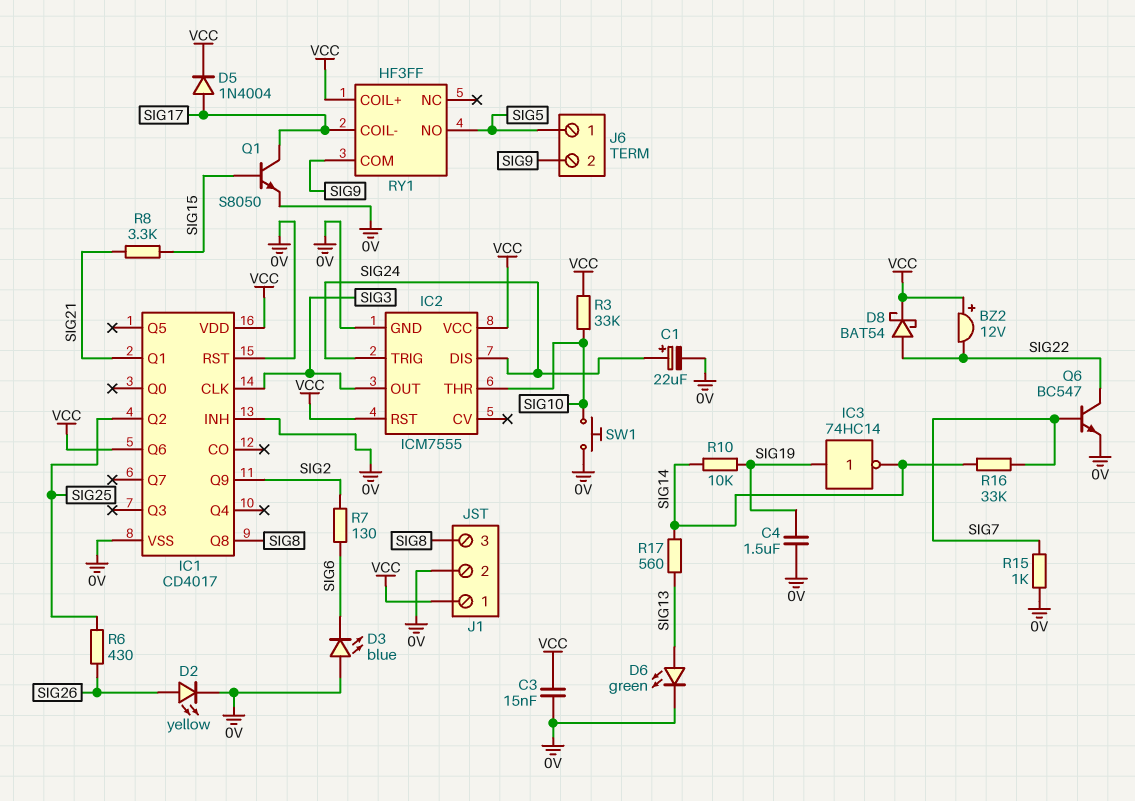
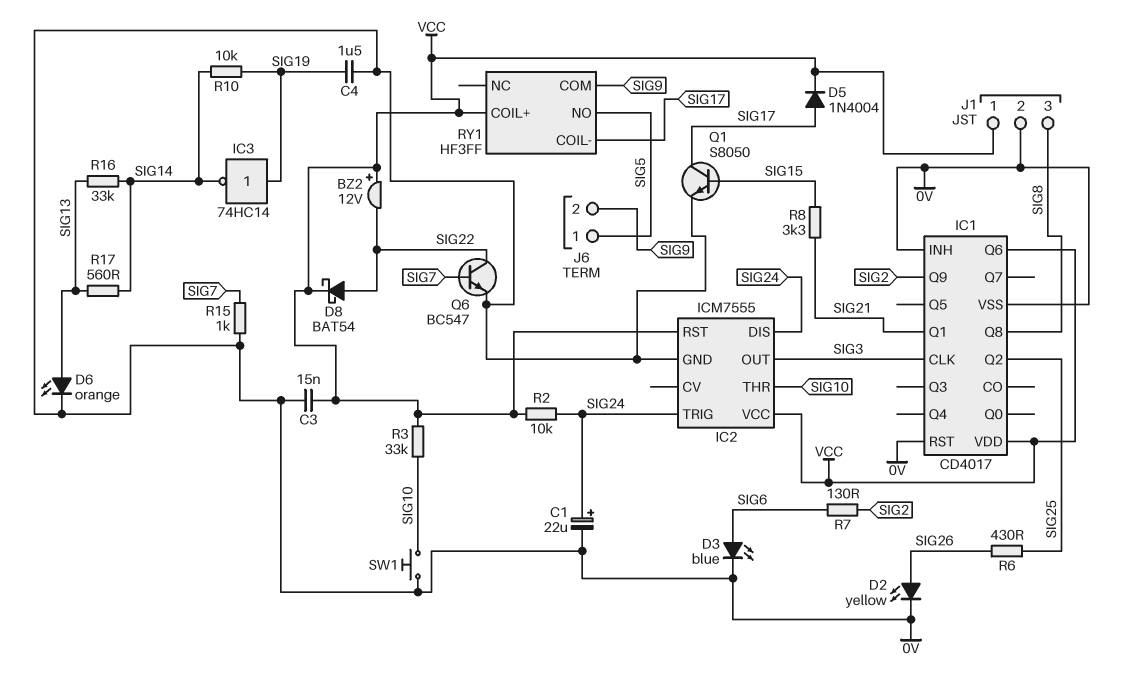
D3: LED blue (A 0V, K SIG6) -> LED blue (A SIG6, K 0V)
D6: LED green (A SIG13, K 0V) -> LED orange (A SIG13, K 0V)
R2: none -> 10k (SIG24, VCC)
R16: 33k (SIG7, SIG14) -> 33k (SIG13, SIG14)

